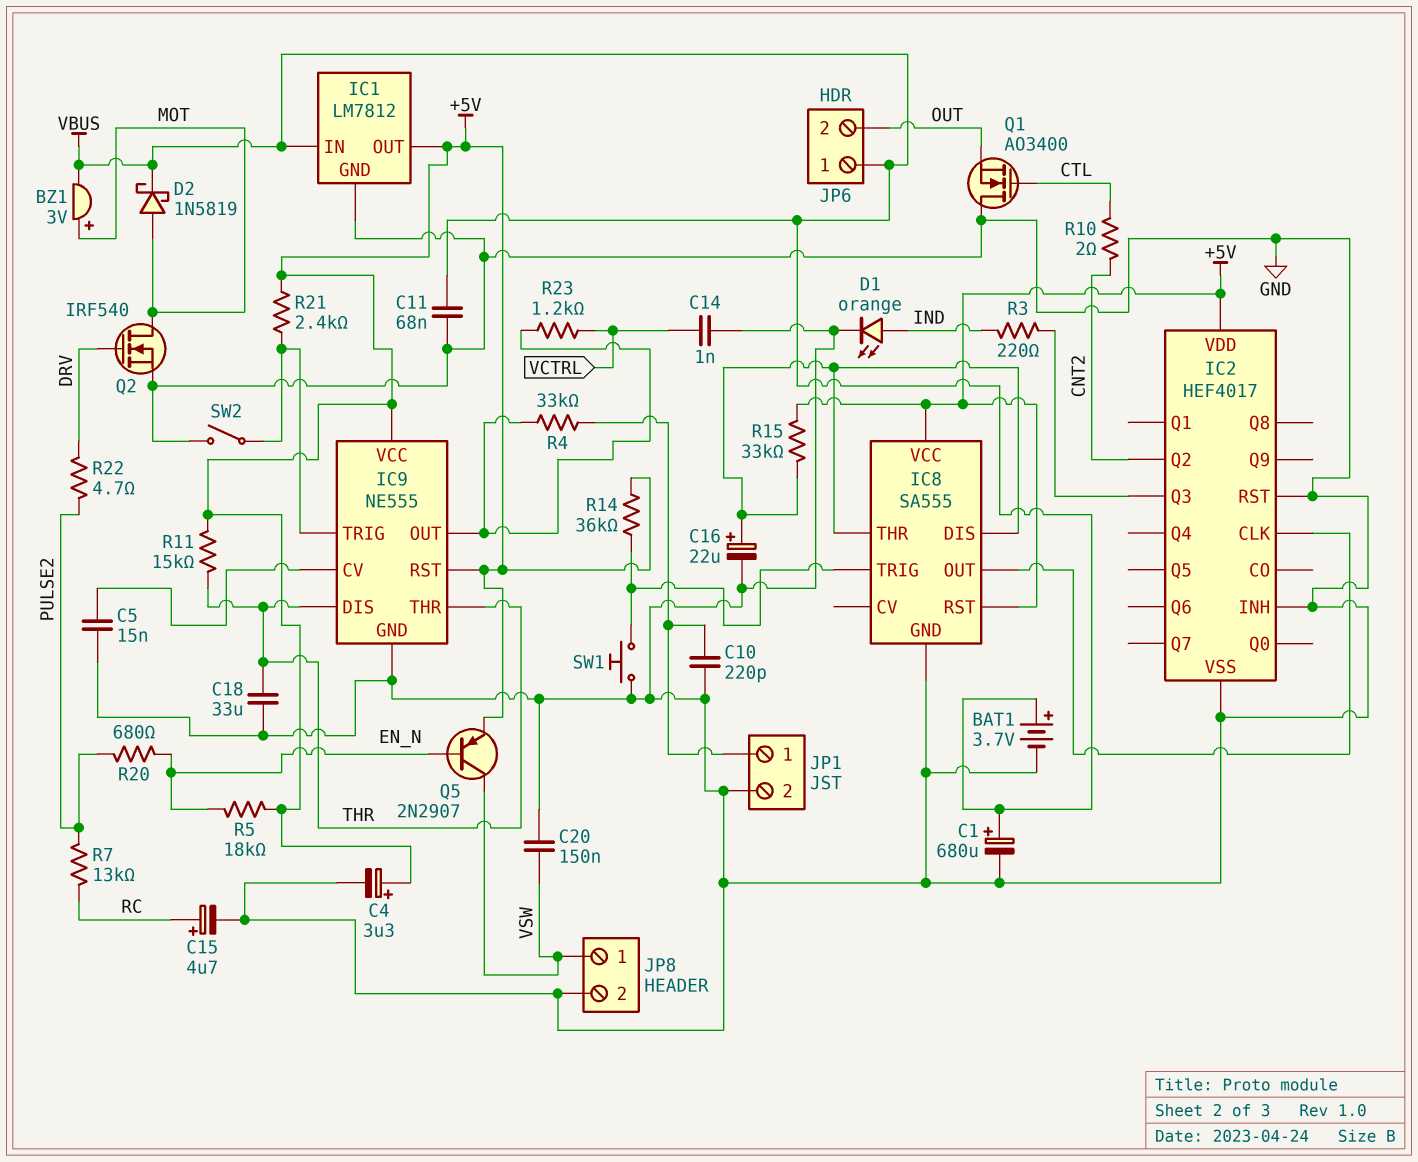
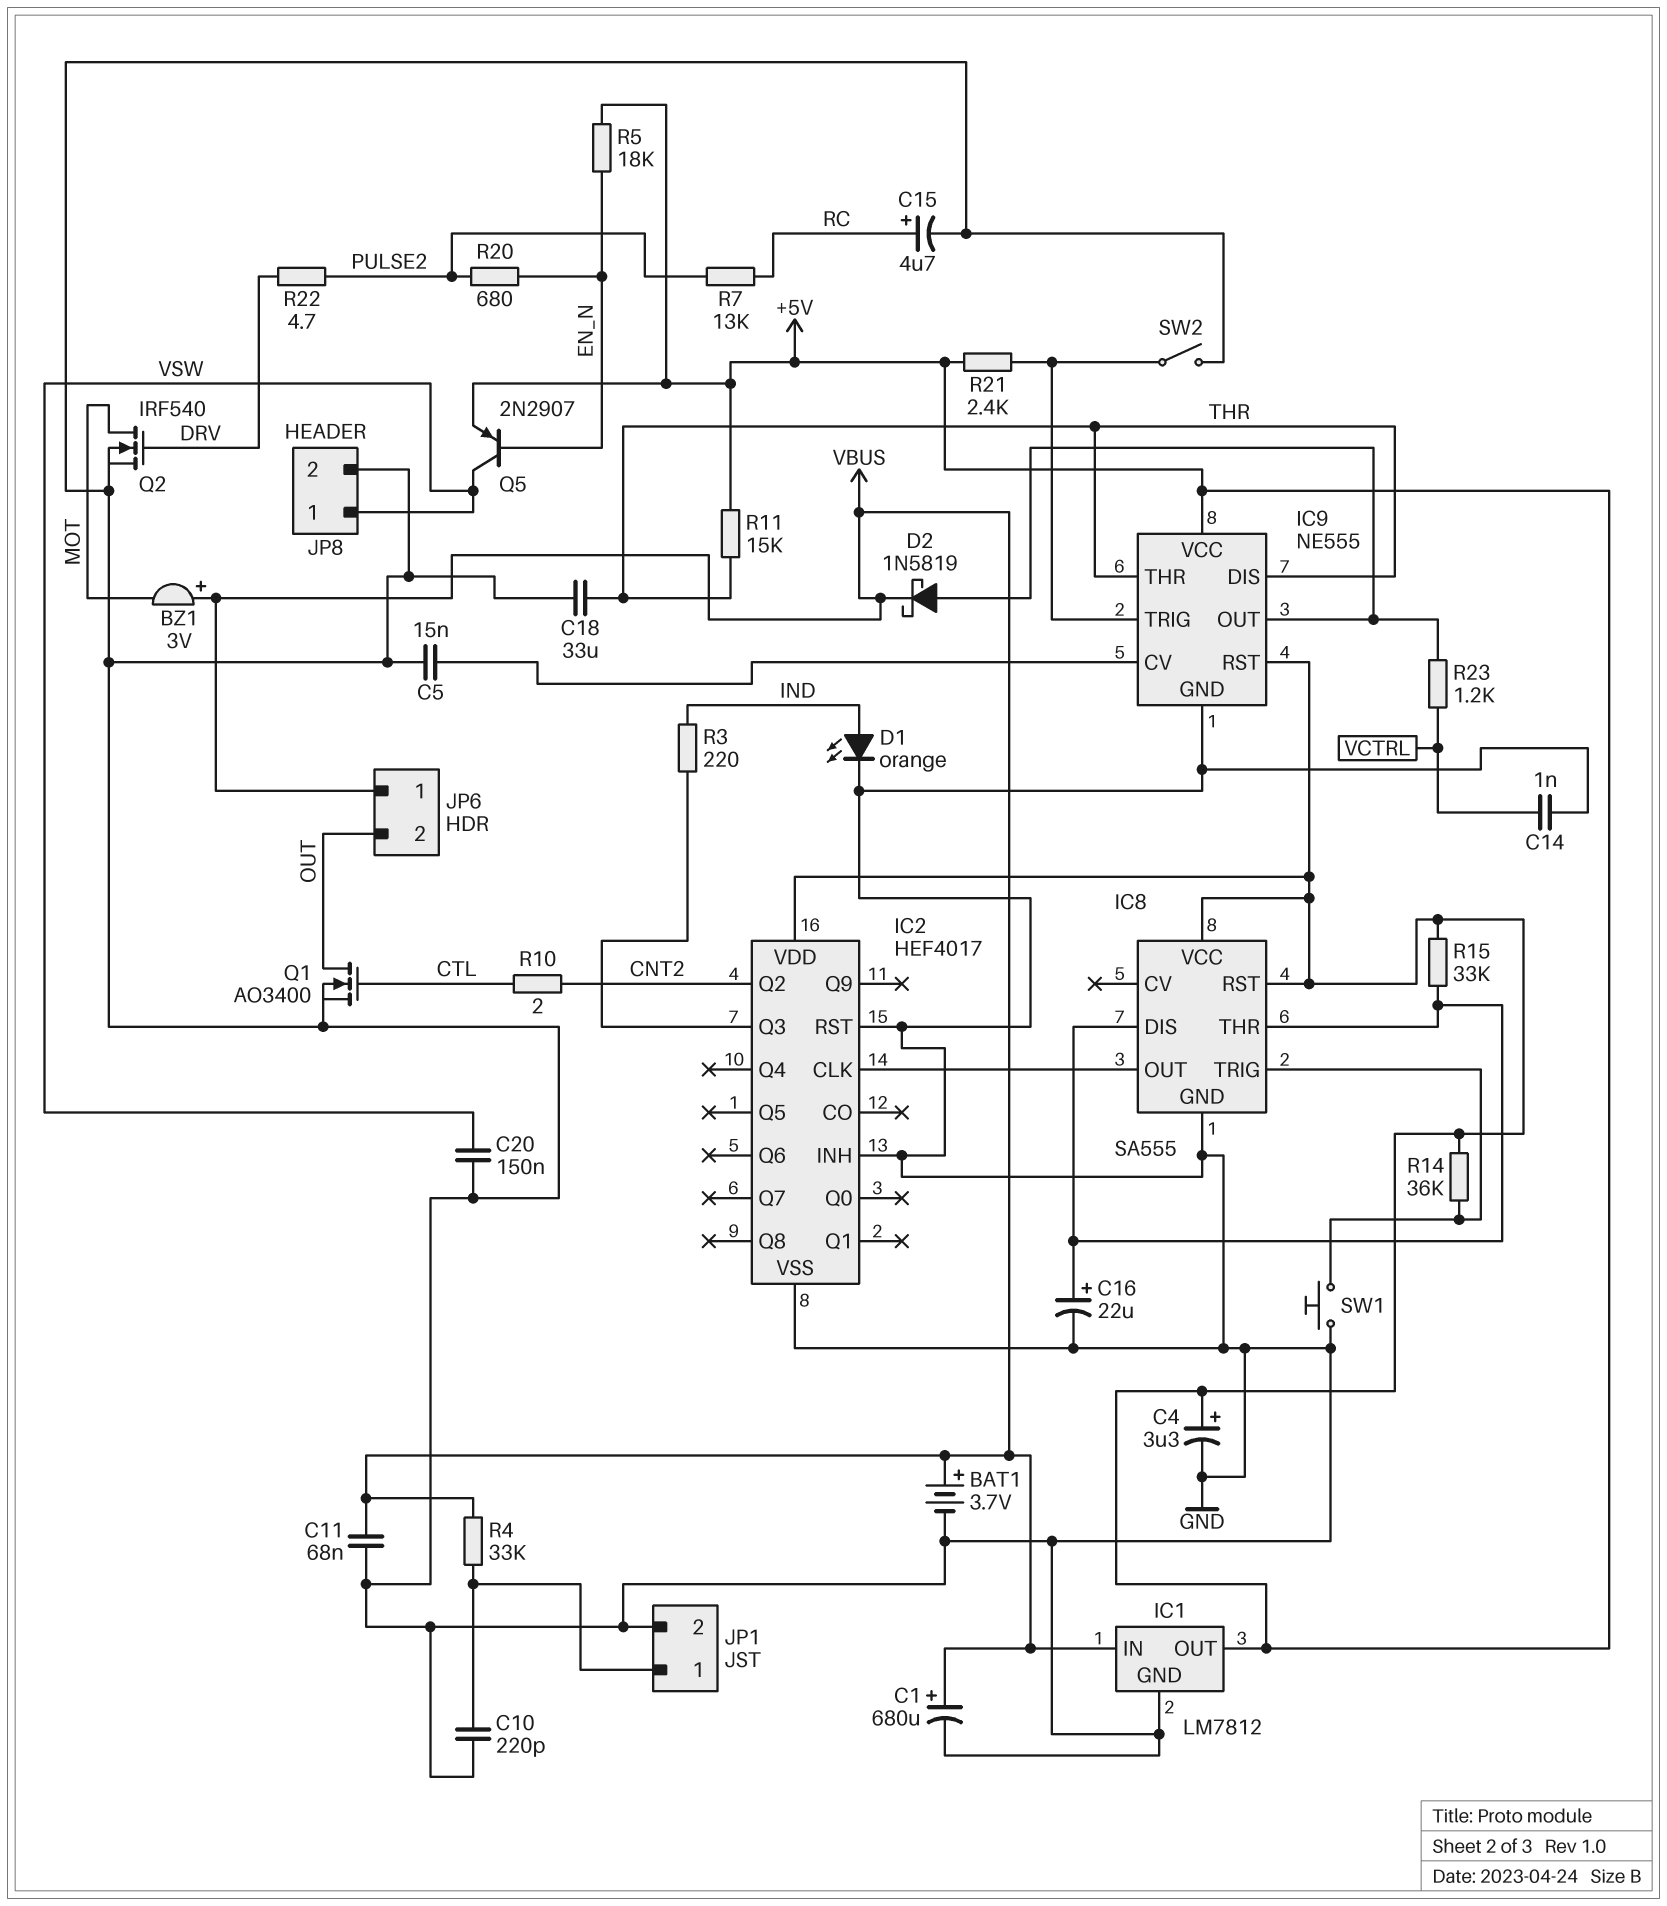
BZ1: buzzer 3V (plus MOT, minus VBUS) -> buzzer 3V (plus VBUS, minus MOT)
D2: schottky 1N5819 (A MOT, K VBUS) -> schottky 1N5819 (A IC9/OUT, K VBUS)
Q1: NMOS AO3400 (G CTL, D GND, S OUT) -> NMOS AO3400 (G CTL, D OUT, S GND)
R4: 33k (IC9/OUT, JP1/1) -> 33k (JP1/1, VBUS)

